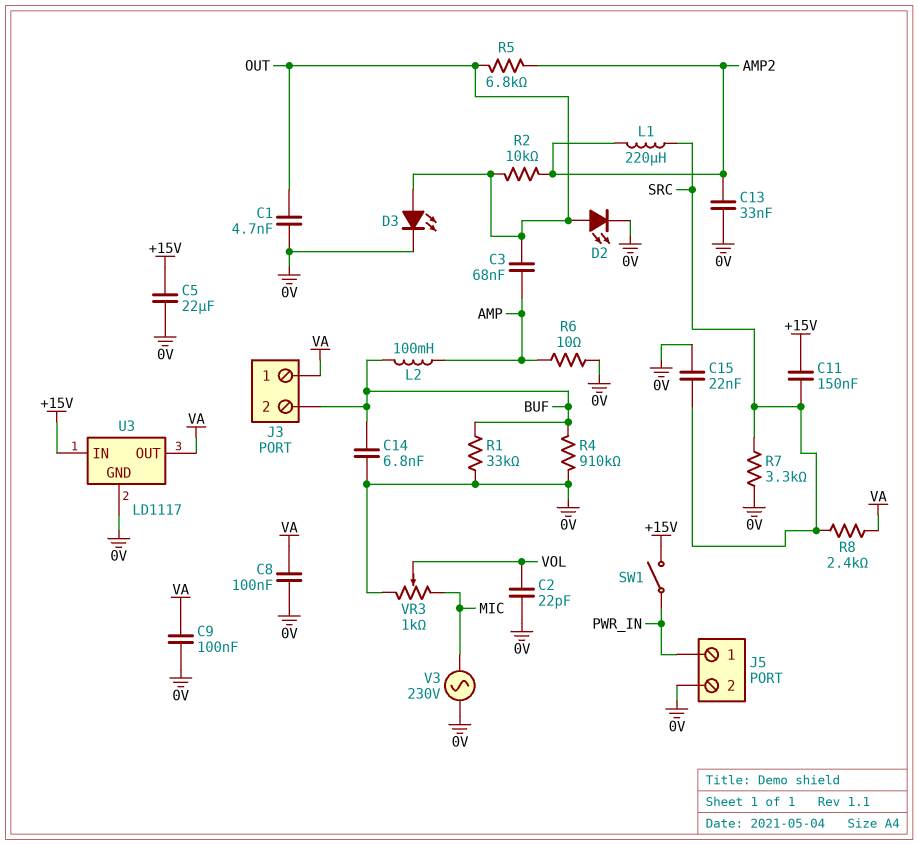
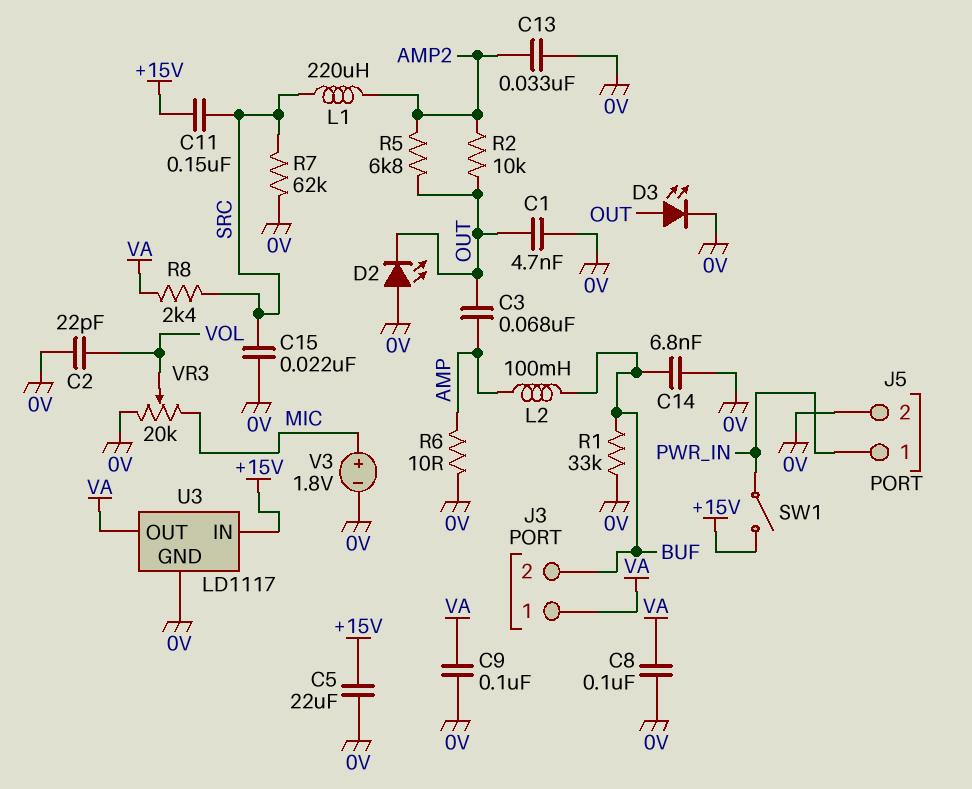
D2: LED (A OUT, K 0V) -> LED (A 0V, K OUT)
R4: 910k (0V, BUF) -> none
R7: 3.3k (0V, SRC) -> 62k (0V, SRC)
V3: AC 230V (0V, MIC) -> 1.8V (plus MIC, minus 0V)
VR3: 1k (0V, MIC, wiper VOL) -> 20k (0V, MIC, wiper VOL)

